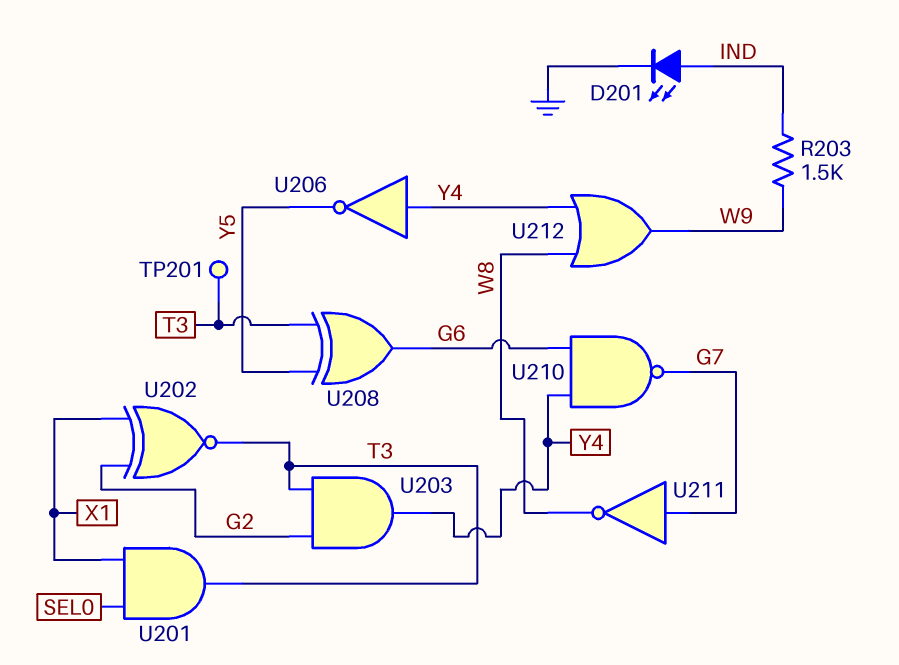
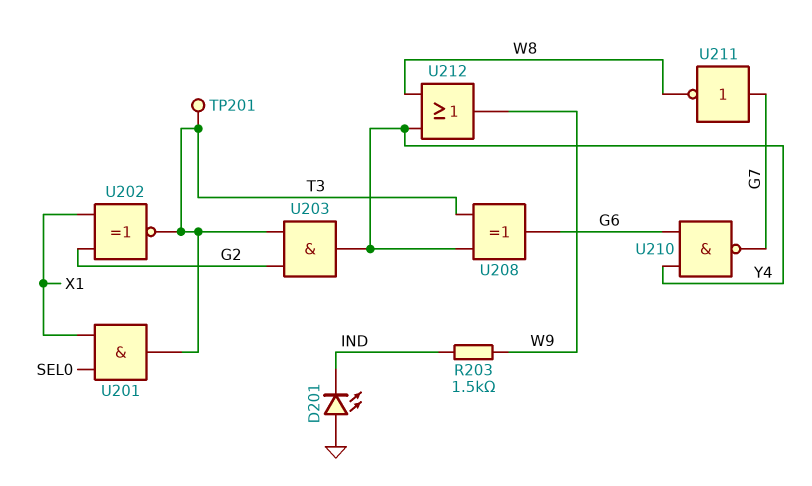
D201: LED (A IND, K GND) -> LED (A GND, K IND)
U206: NOT (in Y4, out Y5) -> none
U208: XOR (in T3, in Y5, out G6) -> XOR (in T3, in Y4, out G6)

